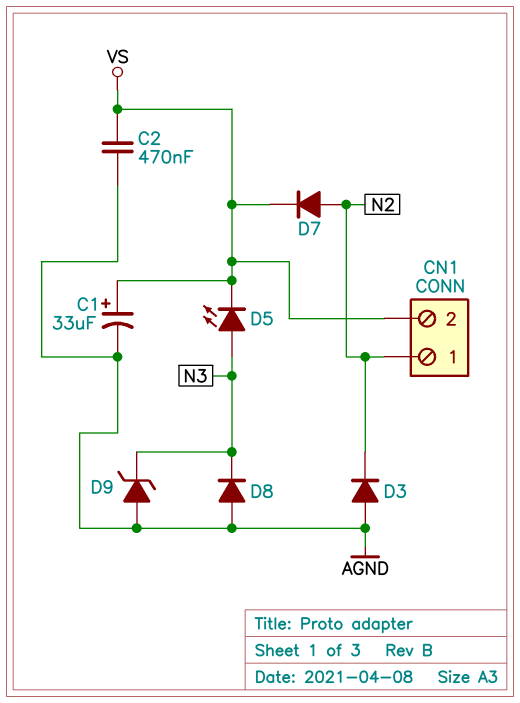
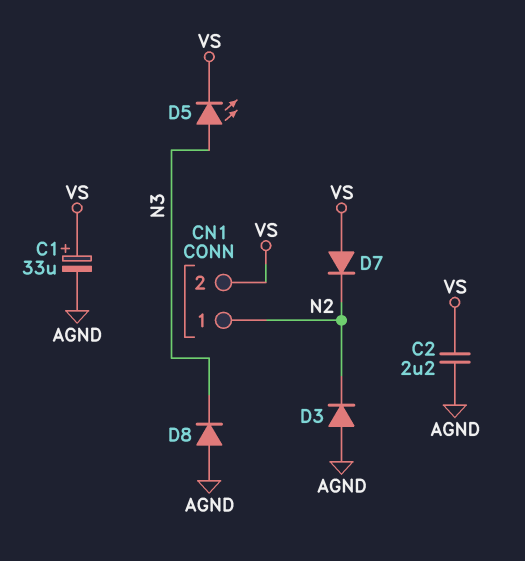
C2: 470nF (AGND, VS) -> 2.2uF (AGND, VS)
D7: diode (A N2, K VS) -> diode (A VS, K N2)
D9: zener (A AGND, K N3) -> none

